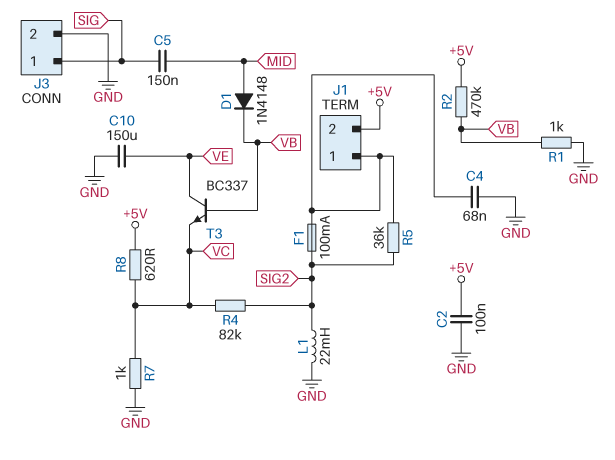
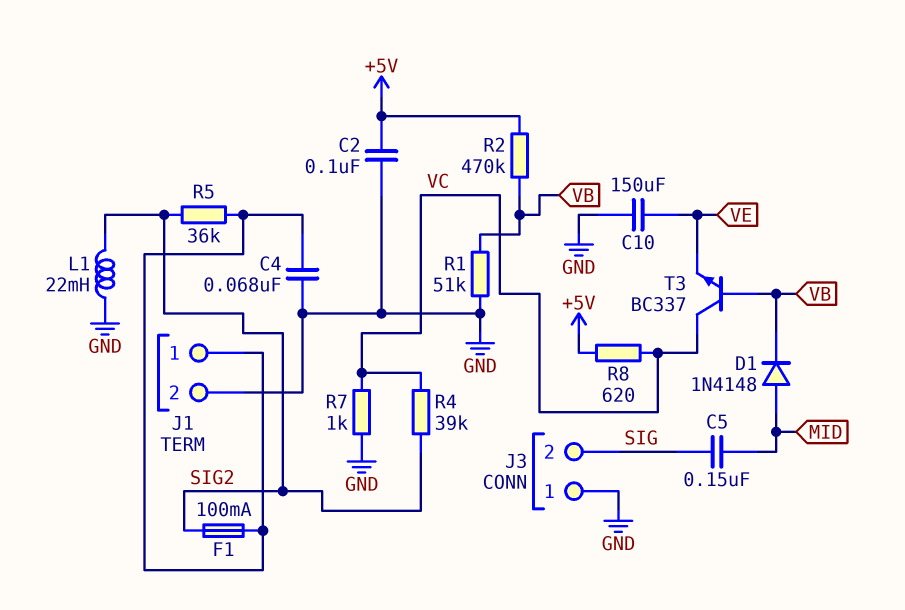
J1 pin 2: +5V -> GND
J3 pin 1: SIG -> GND
J3 pin 2: GND -> SIG
R1: 1k (GND, VB) -> 51k (GND, VB)
R4: 82k (SIG2, VC) -> 39k (SIG2, VC)
T3: NPN BC337 (B VB, C VE, E VC) -> NPN BC337 (B VB, C VC, E VE)

